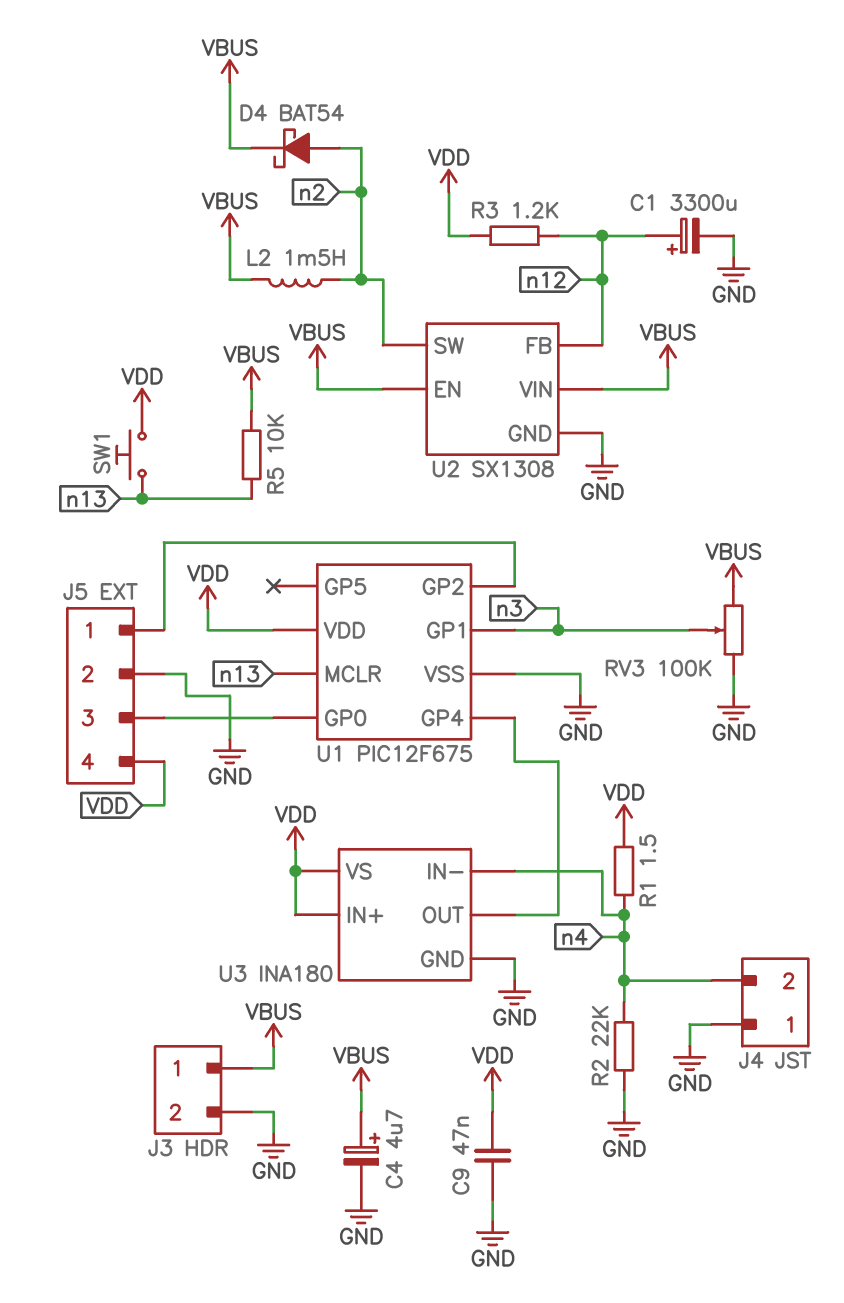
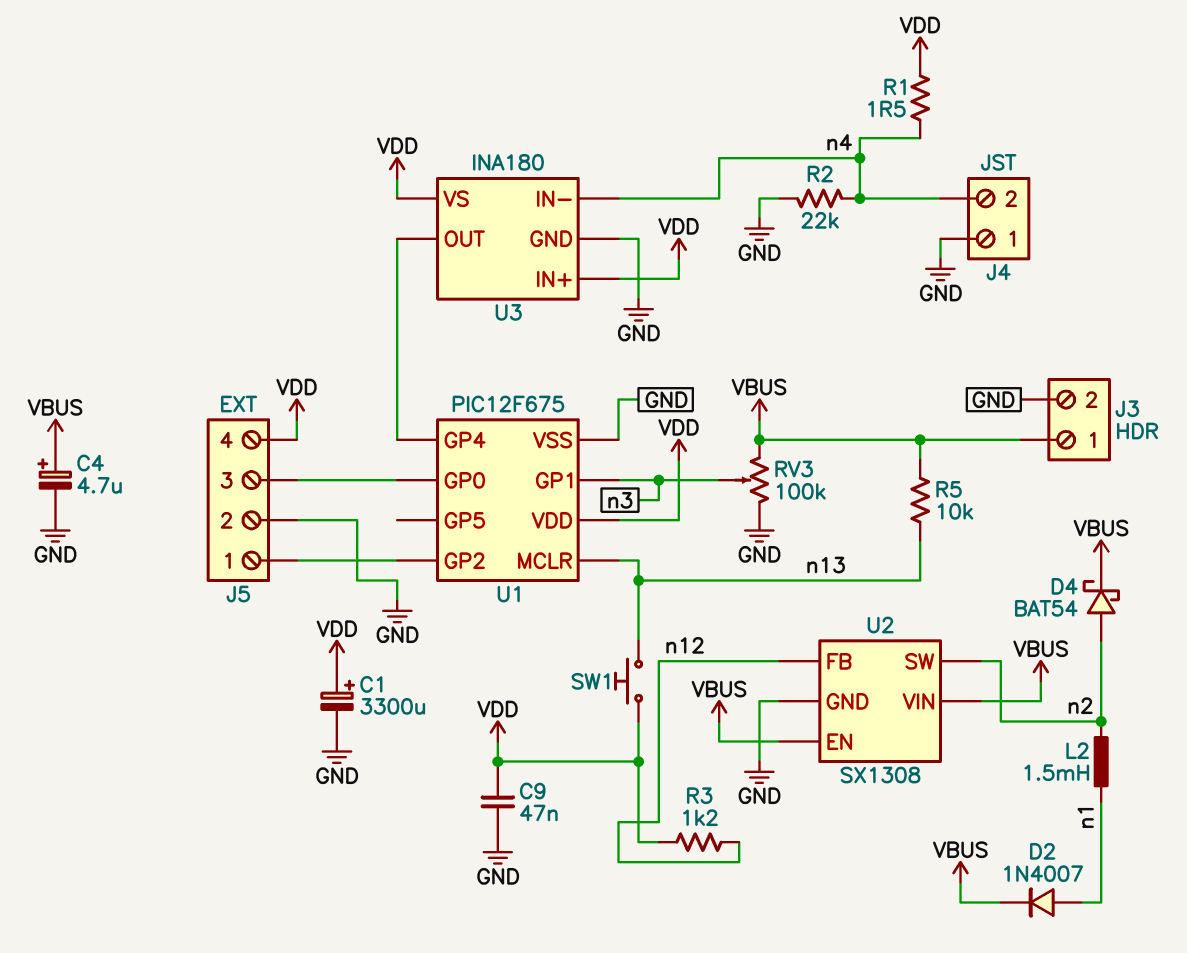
C1: 3300uF (plus n12, minus GND) -> 3300uF (plus VDD, minus GND)
D2: none -> diode 1N4007 (A n1, K VBUS)
L2: 1.5mH (VBUS, n2) -> 1.5mH (n1, n2)

